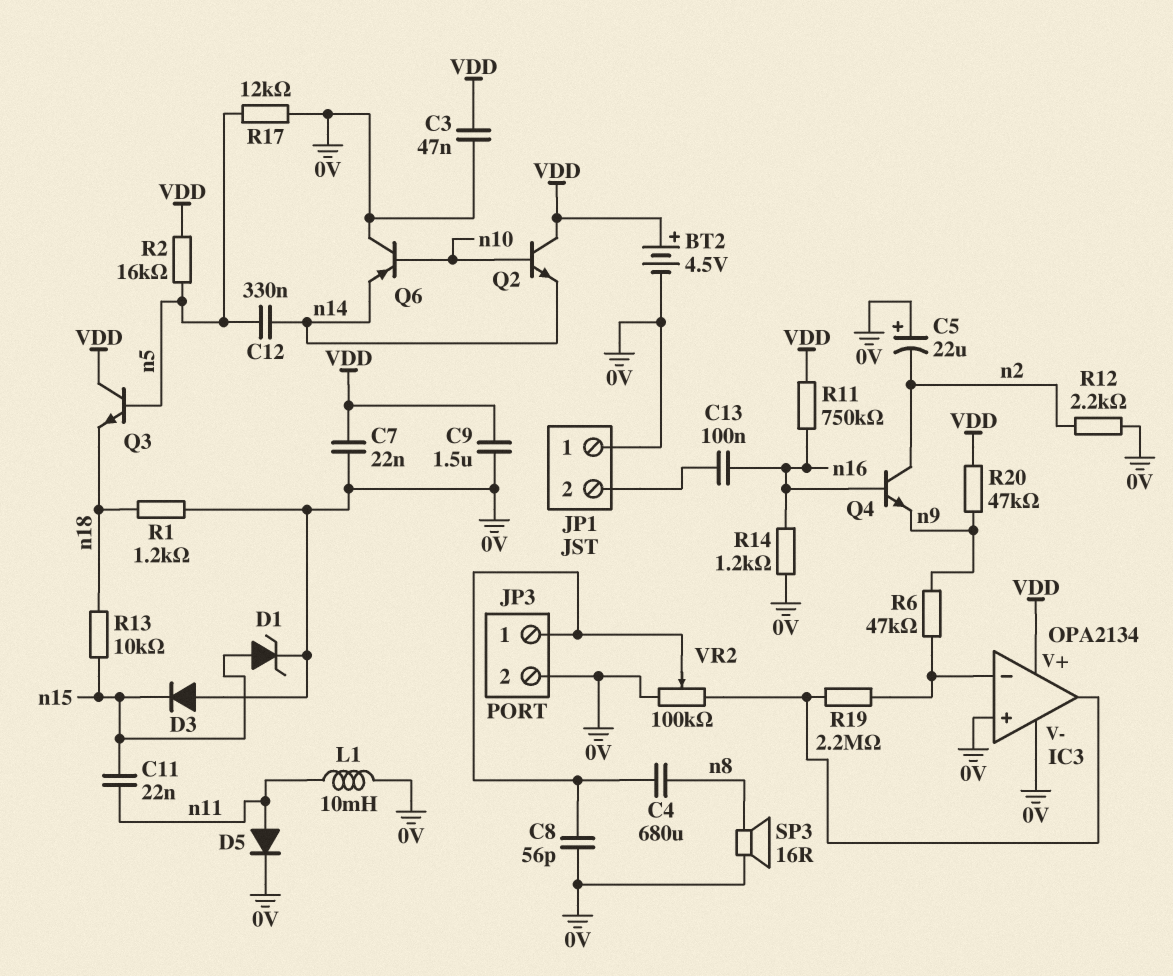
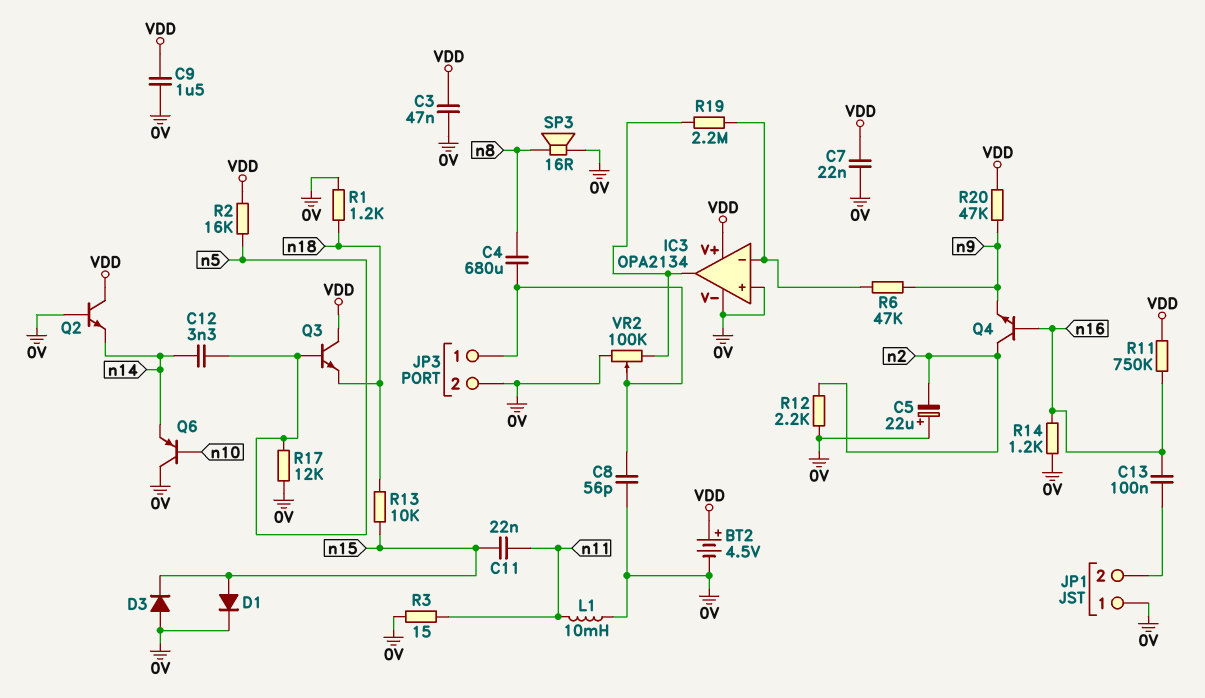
C12: 330nF (n5, n14) -> 3.3nF (n5, n14)
D1: zener (A n15, K 0V) -> diode (A n15, K 0V)
D5: diode (A n11, K 0V) -> none
Q2: NPN (B n10, C VDD, E n14) -> NPN (B 0V, C VDD, E n14)
R3: none -> 15 (0V, n11)

